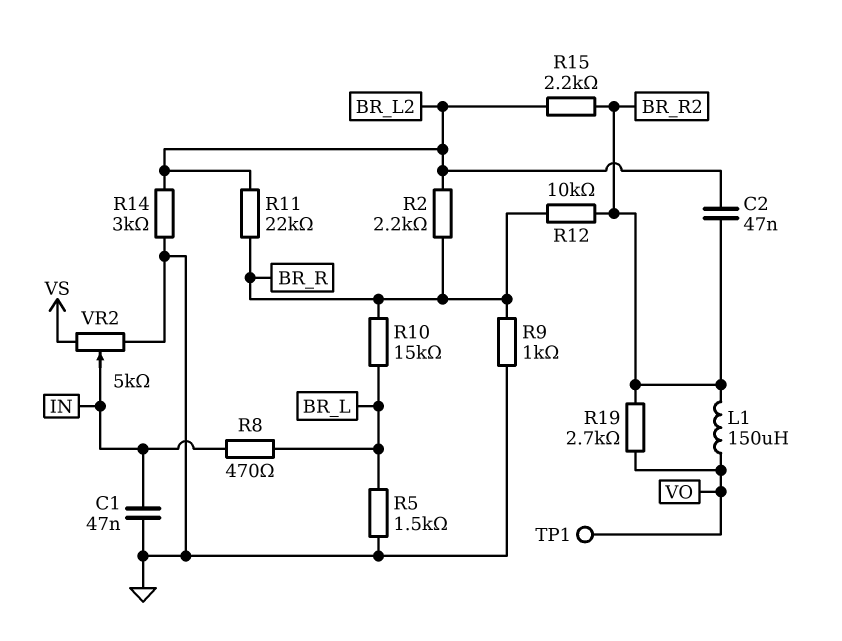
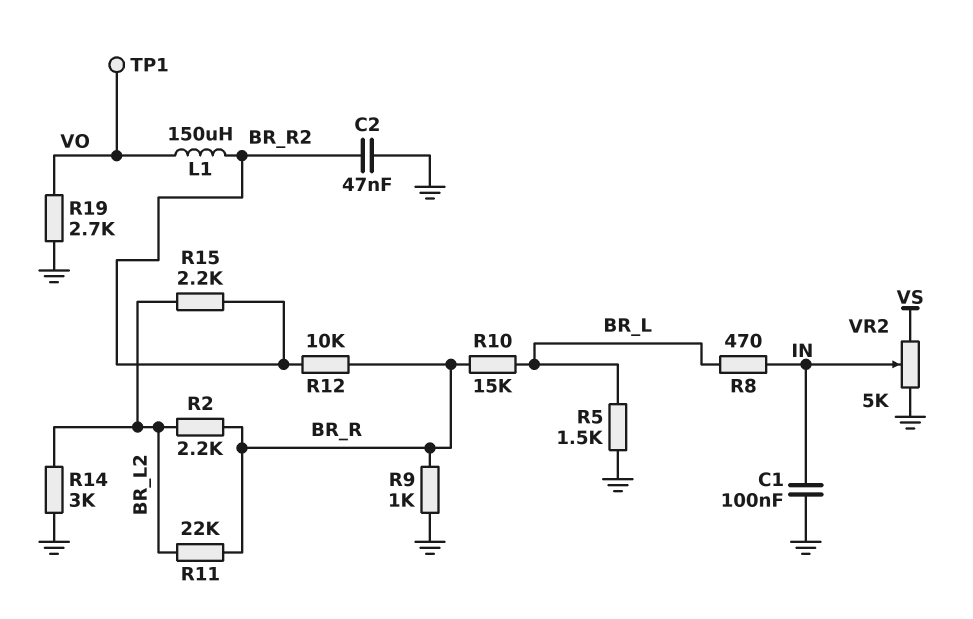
C1: 47nF (GND, IN) -> 100nF (GND, IN)
C2: 47nF (BR_L2, BR_R2) -> 47nF (BR_R2, GND)
R19: 2.7k (BR_R2, VO) -> 2.7k (GND, VO)

